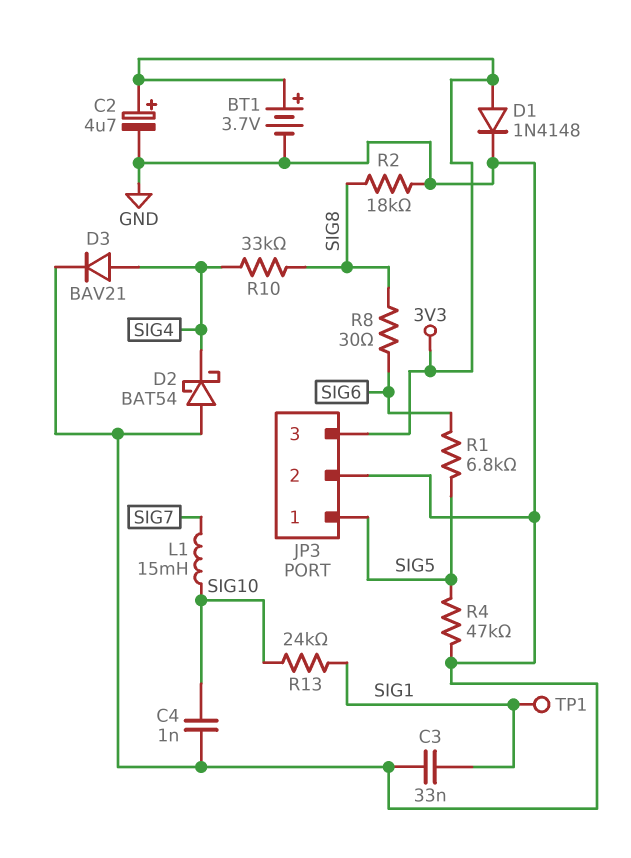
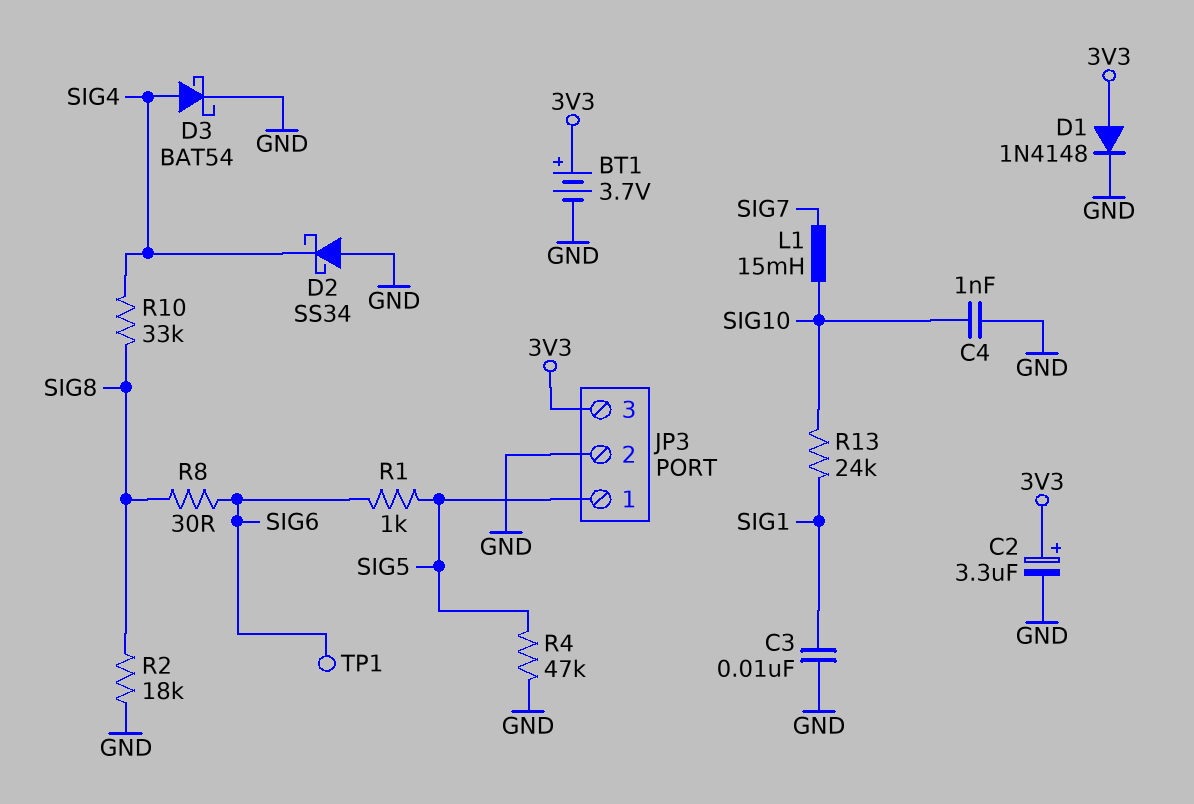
C2: 4.7uF (plus 3V3, minus GND) -> 3.3uF (plus 3V3, minus GND)
C3: 33nF (GND, SIG1) -> 10nF (GND, SIG1)
D2: schottky BAT54 (A GND, K SIG4) -> schottky SS34 (A GND, K SIG4)
D3: diode BAV21 (A SIG4, K GND) -> schottky BAT54 (A SIG4, K GND)
R1: 6.8k (SIG5, SIG6) -> 1k (SIG5, SIG6)
TP1: test point (SIG1) -> test point (SIG6)

